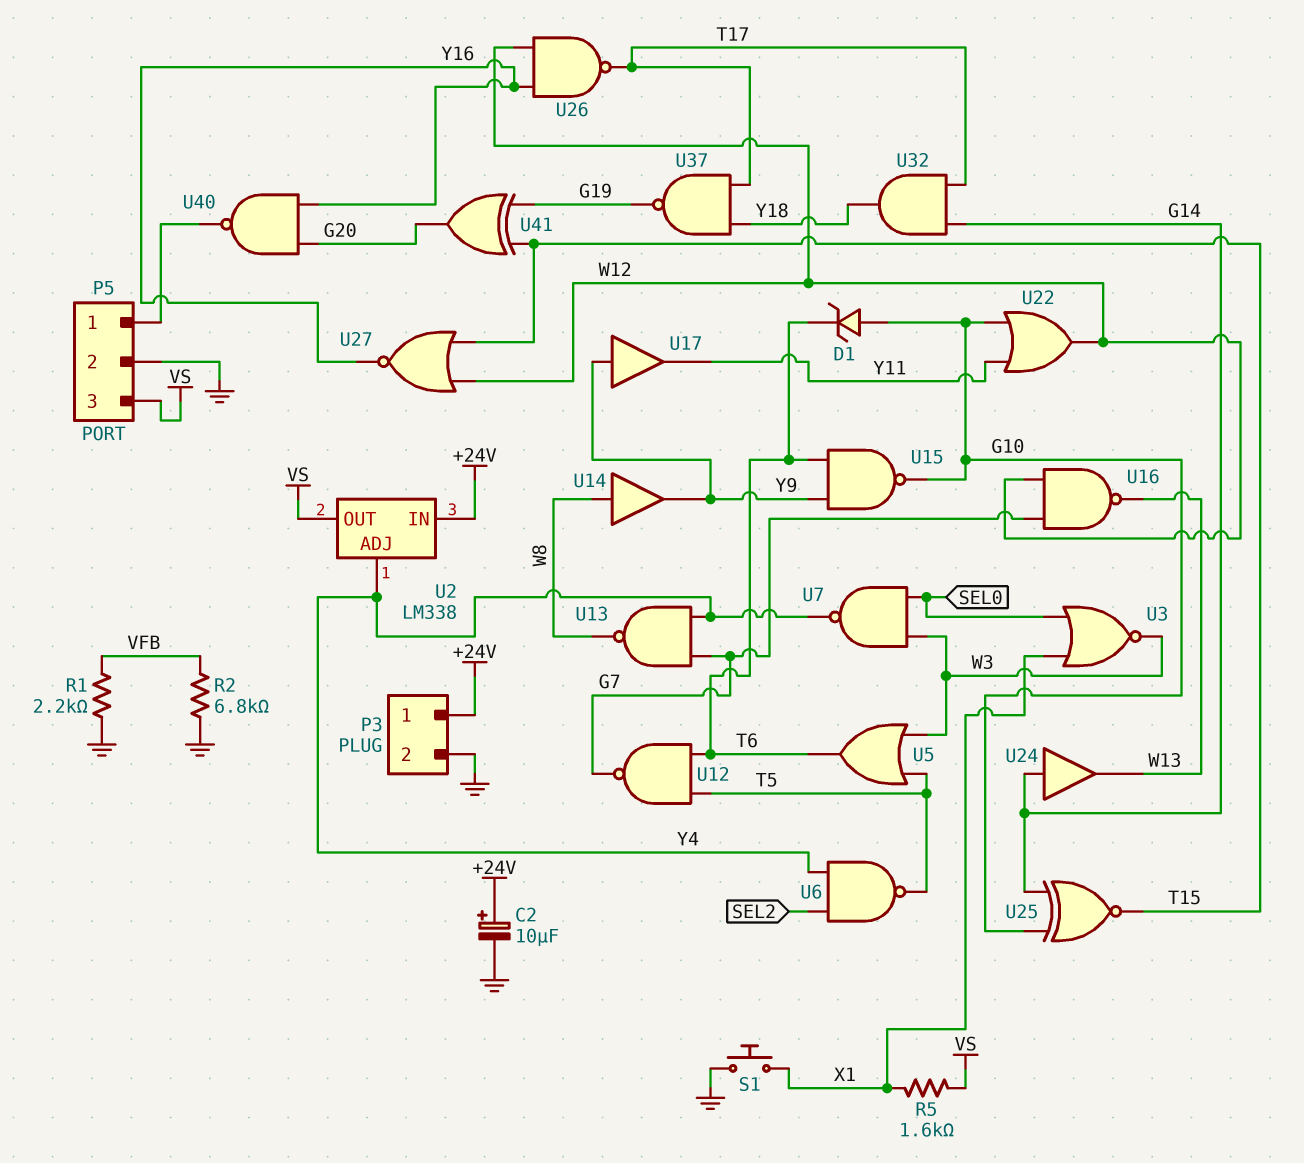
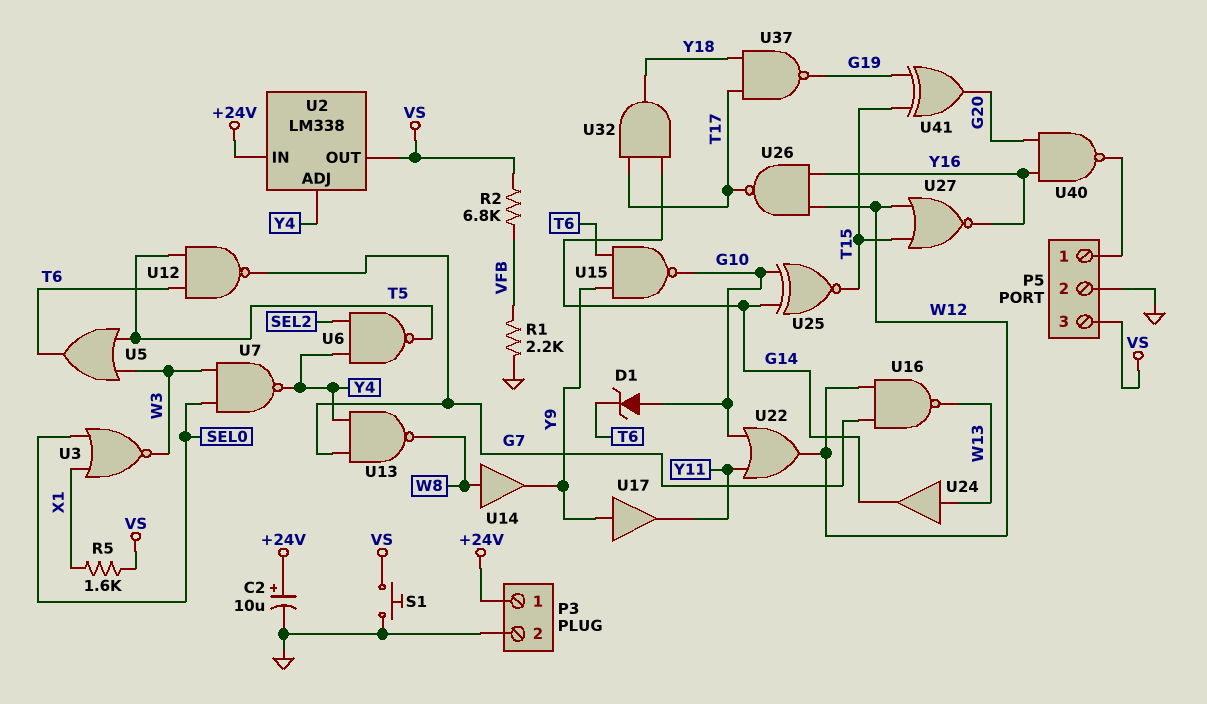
R2: 6.8k (GND, VFB) -> 6.8k (VFB, VS)
S1: button (GND, X1) -> button (GND, VS)
U24: buffer (in G14, out W13) -> buffer (in W13, out G14)

